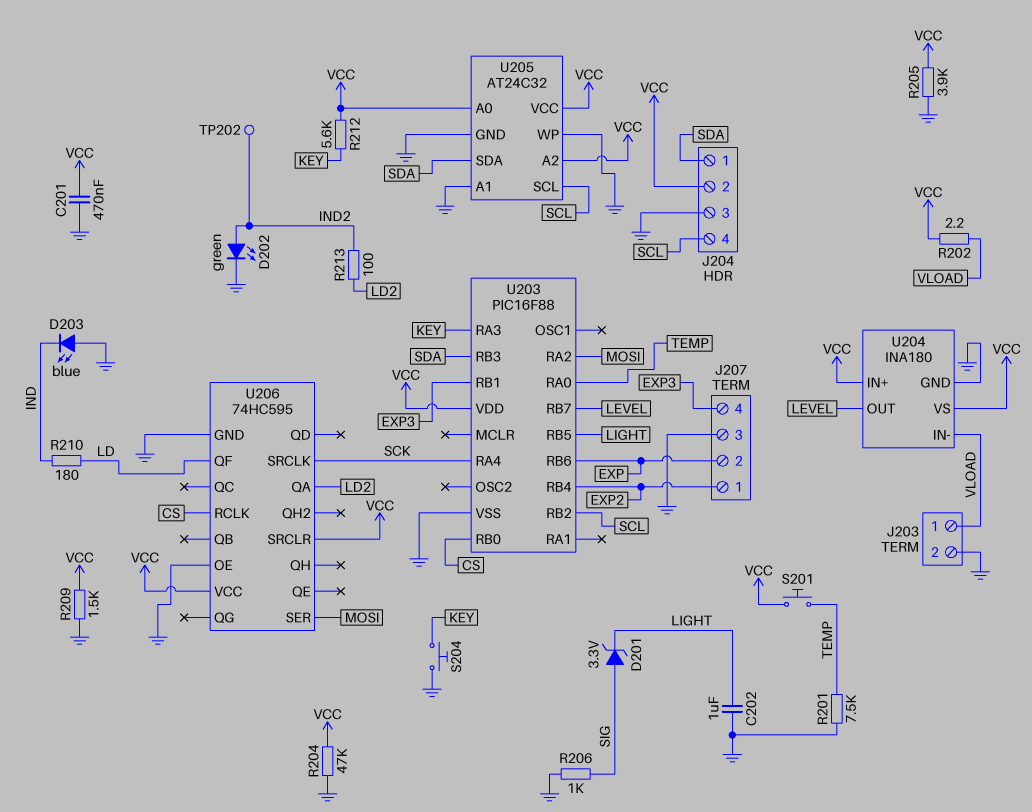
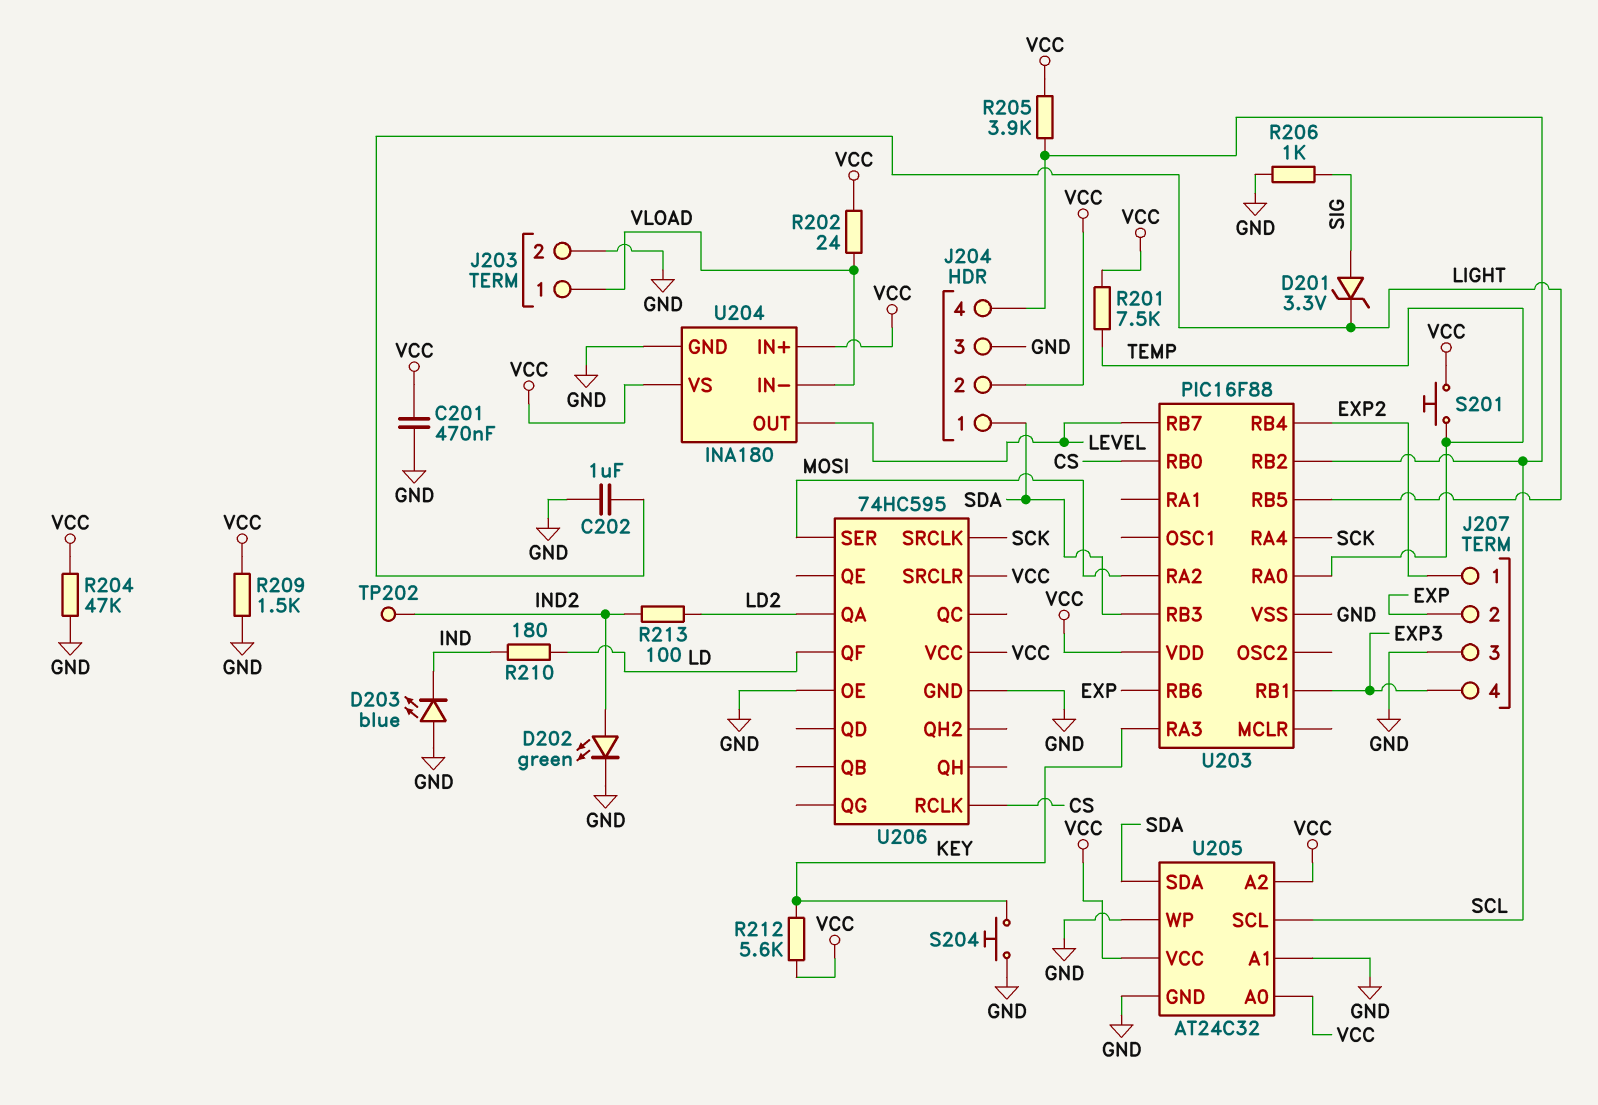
R201: 7.5k (GND, TEMP) -> 7.5k (TEMP, VCC)
R202: 2.2 (VCC, VLOAD) -> 24 (VCC, VLOAD)
R205: 3.9k (GND, VCC) -> 3.9k (SCL, VCC)

